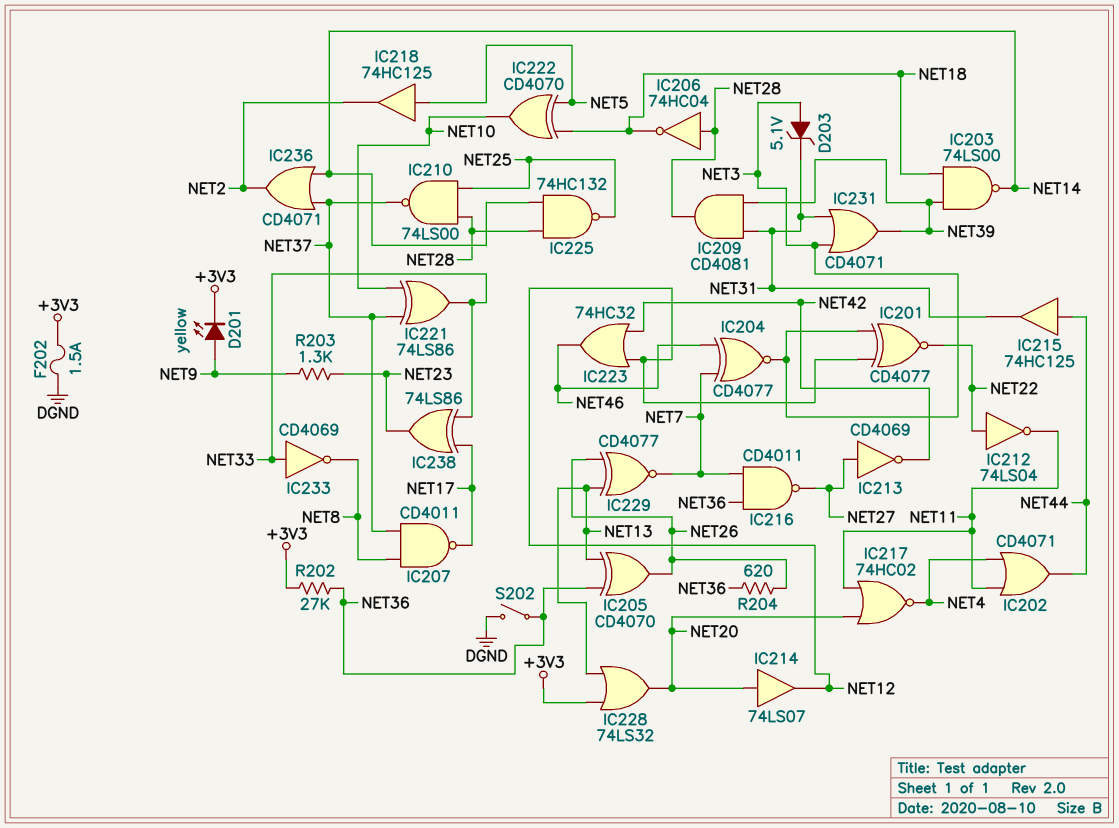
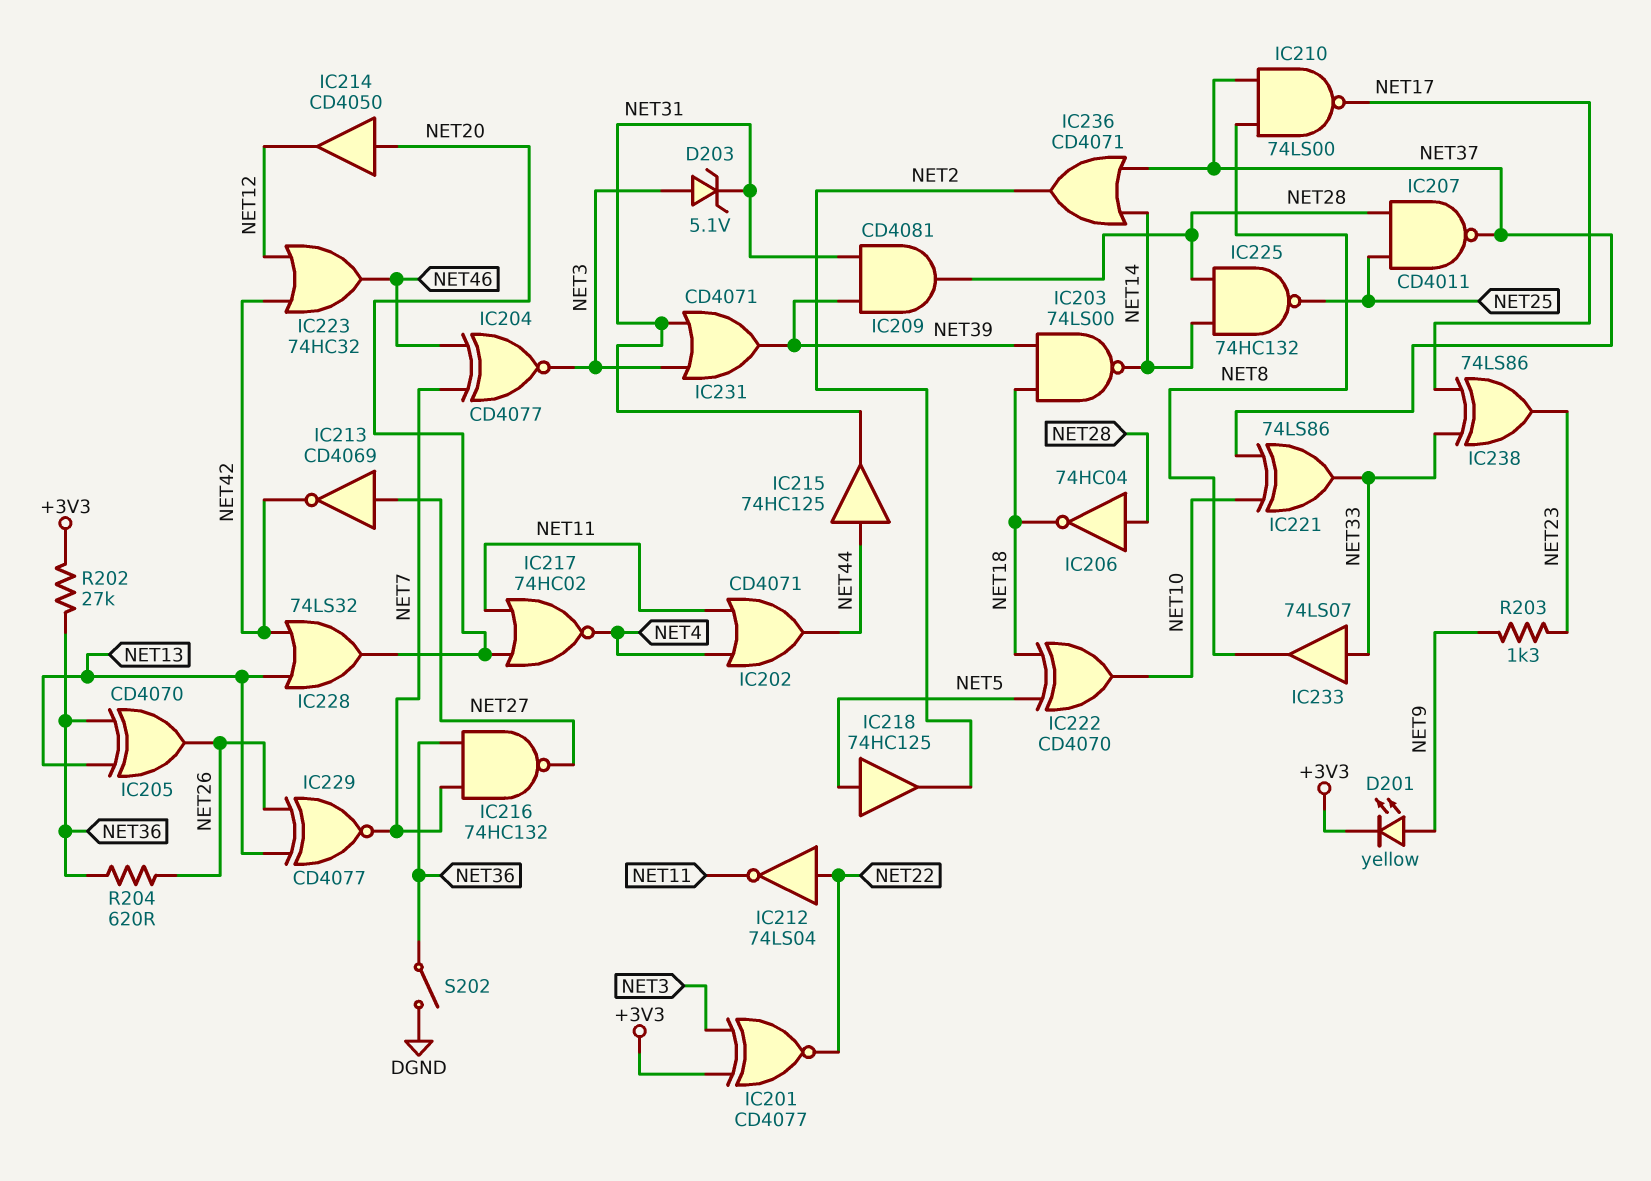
F202: 1.5A (+3V3, DGND) -> none
IC201: XNOR CD4077 (in NET3, in NET12, out NET22) -> XNOR CD4077 (in +3V3, in NET3, out NET22)
IC207: NAND CD4011 (in NET8, in NET37, out NET17) -> NAND CD4011 (in NET25, in NET28, out NET37)
IC210: NAND 74LS00 (in NET25, in NET28, out NET37) -> NAND 74LS00 (in NET8, in NET37, out NET17)
IC214: buffer 74LS07 (in NET20, out NET12) -> buffer CD4050 (in NET20, out NET12)
IC216: NAND CD4011 (in NET7, in NET36, out NET27) -> NAND 74HC132 (in NET7, in NET36, out NET27)
IC228: OR 74LS32 (in +3V3, in NET13, out NET20) -> OR 74LS32 (in NET13, in NET42, out NET20)
IC233: NOT CD4069 (in NET33, out NET8) -> buffer 74LS07 (in NET33, out NET8)

